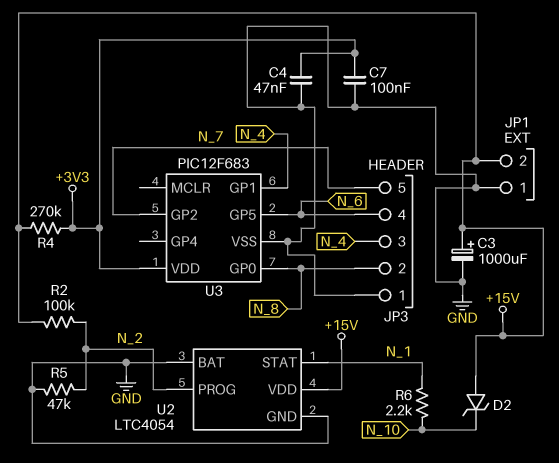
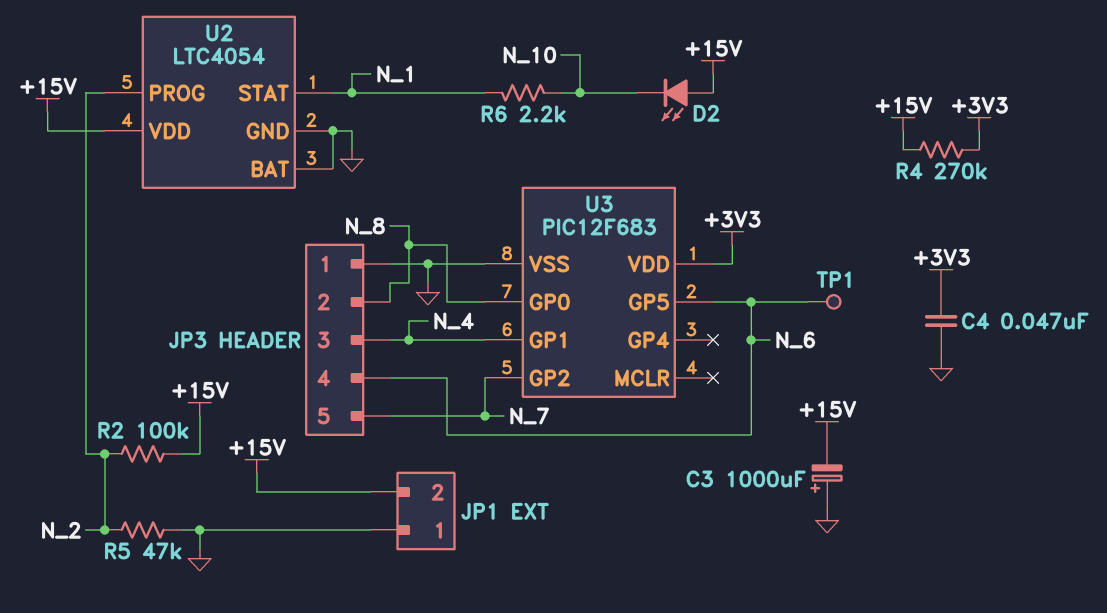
C3: 1000uF (plus +15V, minus GND) -> 1000uF (plus GND, minus +15V)
C7: 100nF (+3V3, GND) -> none
D2: zener (A +15V, K N_10) -> LED (A +15V, K N_10)
TP1: none -> test point (N_6)

